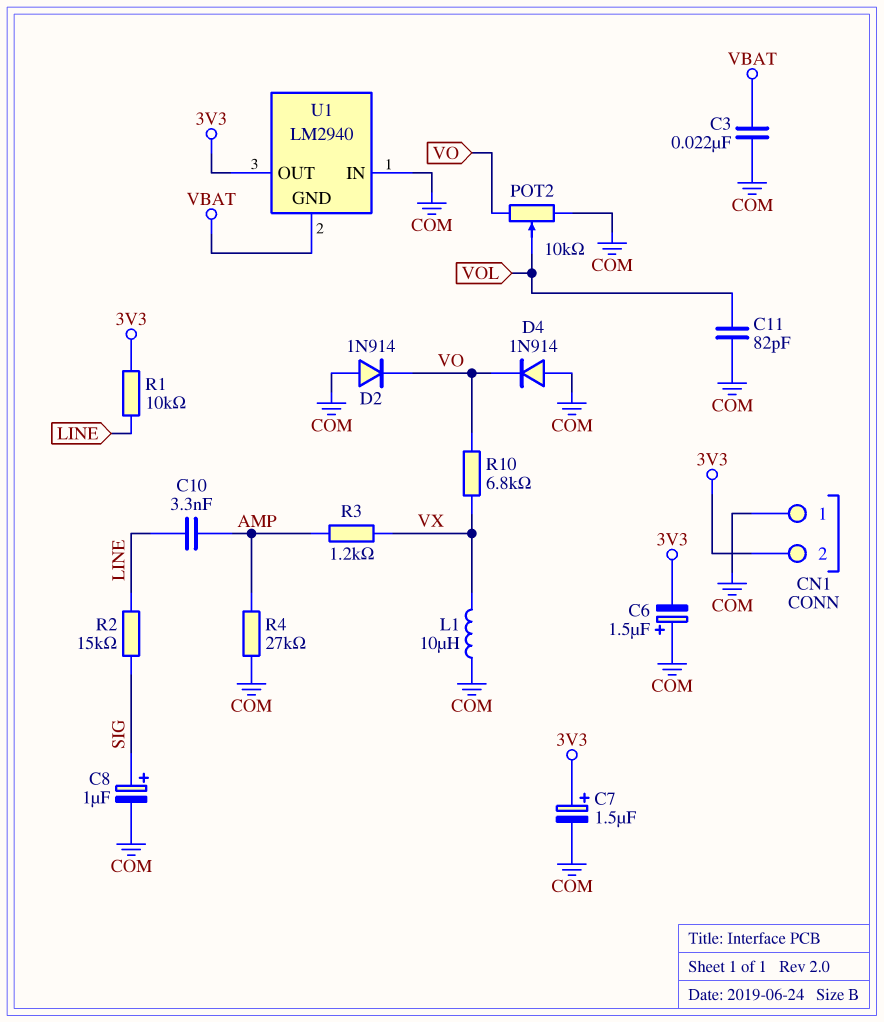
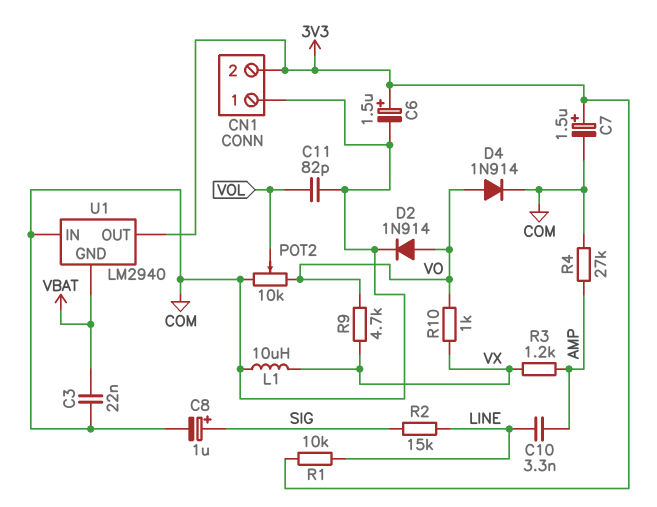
C6: 1.5uF (plus COM, minus 3V3) -> 1.5uF (plus 3V3, minus COM)
D2: diode 1N914 (A COM, K VO) -> diode 1N914 (A VO, K COM)
D4: diode 1N914 (A COM, K VO) -> diode 1N914 (A VO, K COM)
R9: none -> 4.7k (VO, VX)
R10: 6.8k (VO, VX) -> 1k (VO, VX)

